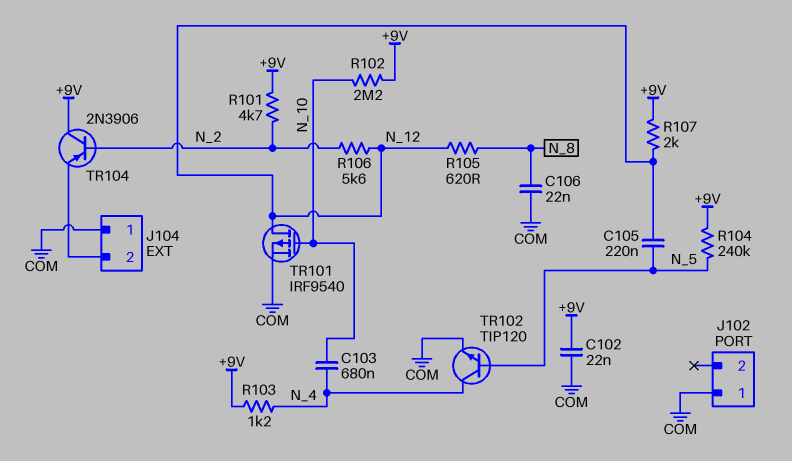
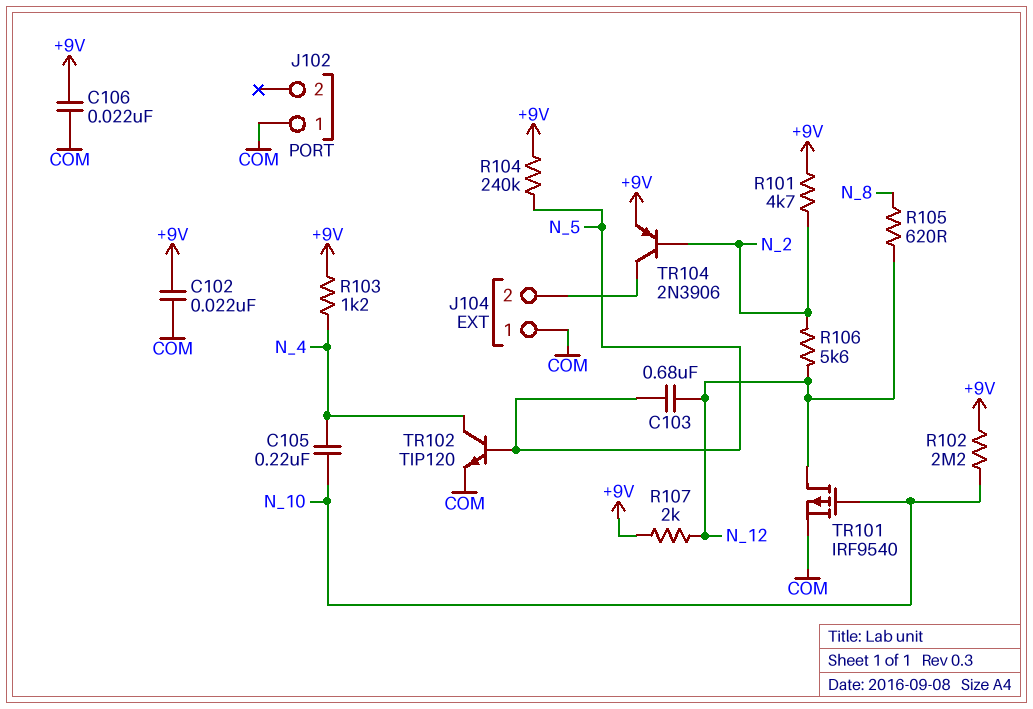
C103: 680nF (N_4, N_10) -> 680nF (N_5, N_12)
C105: 220nF (N_5, N_12) -> 220nF (N_4, N_10)
C106: 22nF (COM, N_8) -> 22nF (+9V, COM)
TR104: PNP 2N3906 (B N_2, C +9V, E J104/2) -> PNP 2N3906 (B N_2, C J104/2, E +9V)

